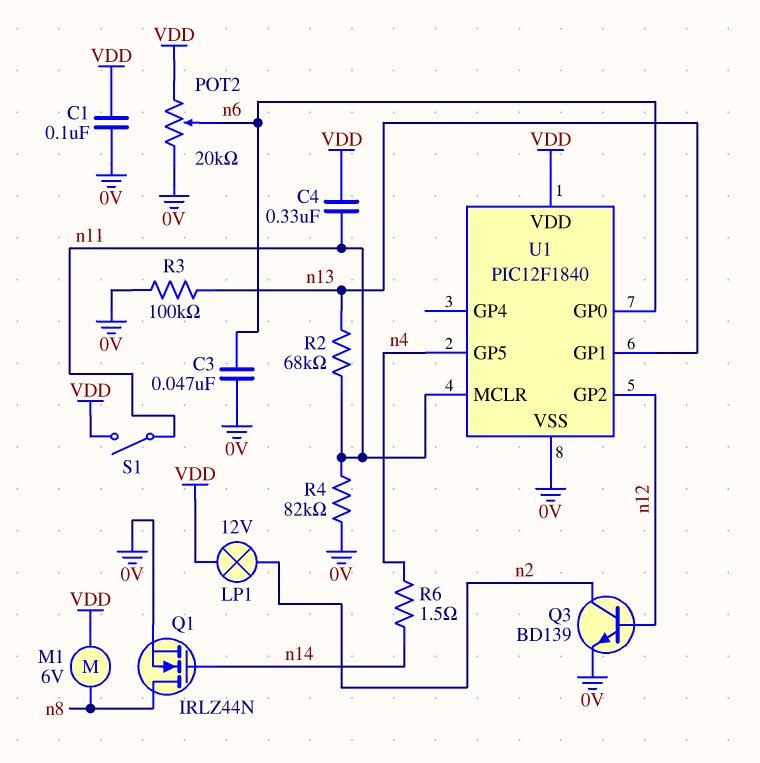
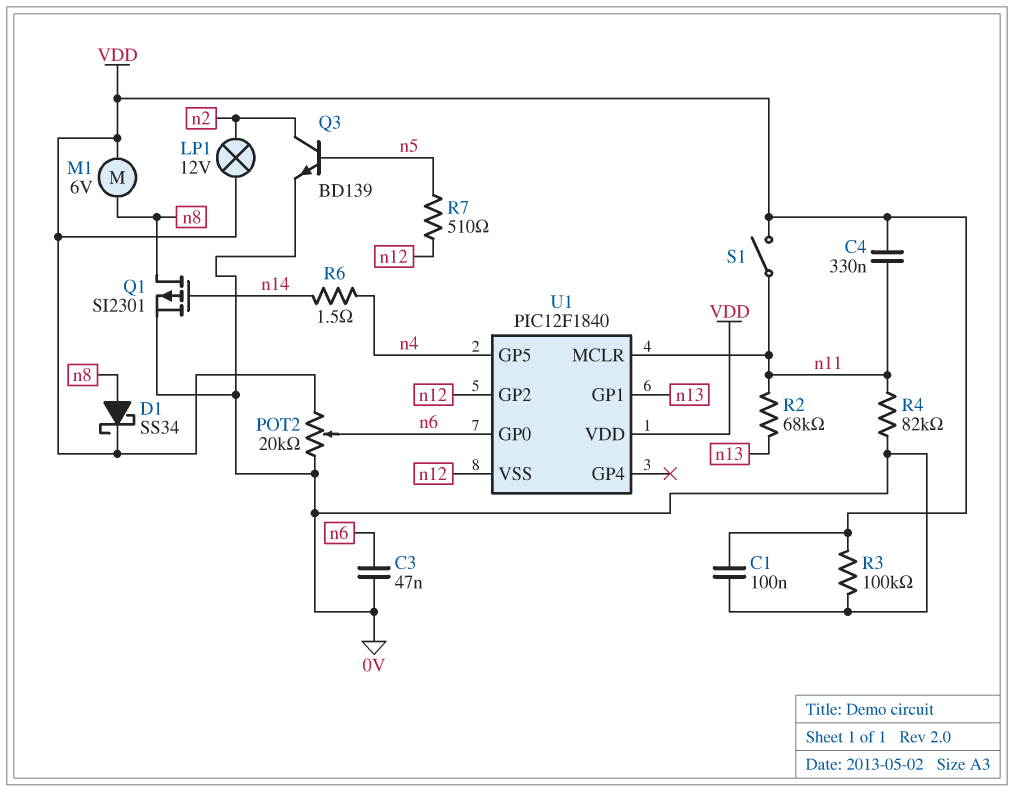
D1: none -> schottky SS34 (A n8, K VDD)
Q1: NMOS IRLZ44N (G n14, D n8, S 0V) -> PMOS SI2301 (G n14, D n8, S 0V)
Q3: NPN BD139 (B n12, C n2, E 0V) -> NPN BD139 (B n5, C n2, E 0V)
R3: 100k (0V, n13) -> 100k (0V, VDD)
R7: none -> 510 (n5, n12)
U1 pin VSS: 0V -> n12

